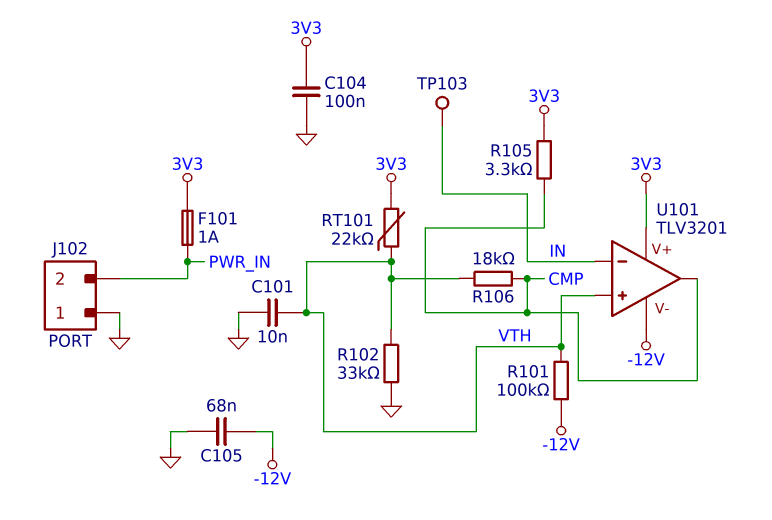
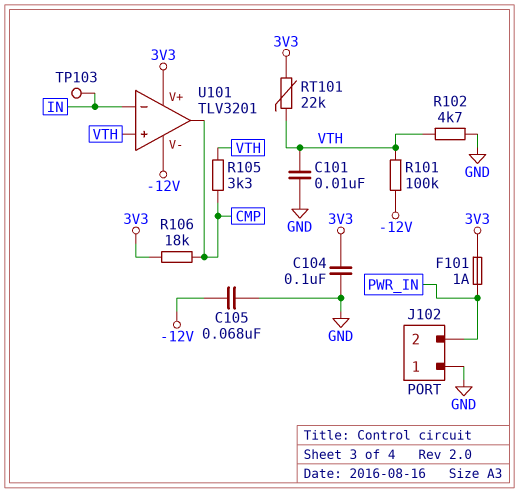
R102: 33k (GND, VTH) -> 4.7k (GND, VTH)
R105: 3.3k (3V3, CMP) -> 3.3k (CMP, VTH)
R106: 18k (CMP, VTH) -> 18k (3V3, CMP)

